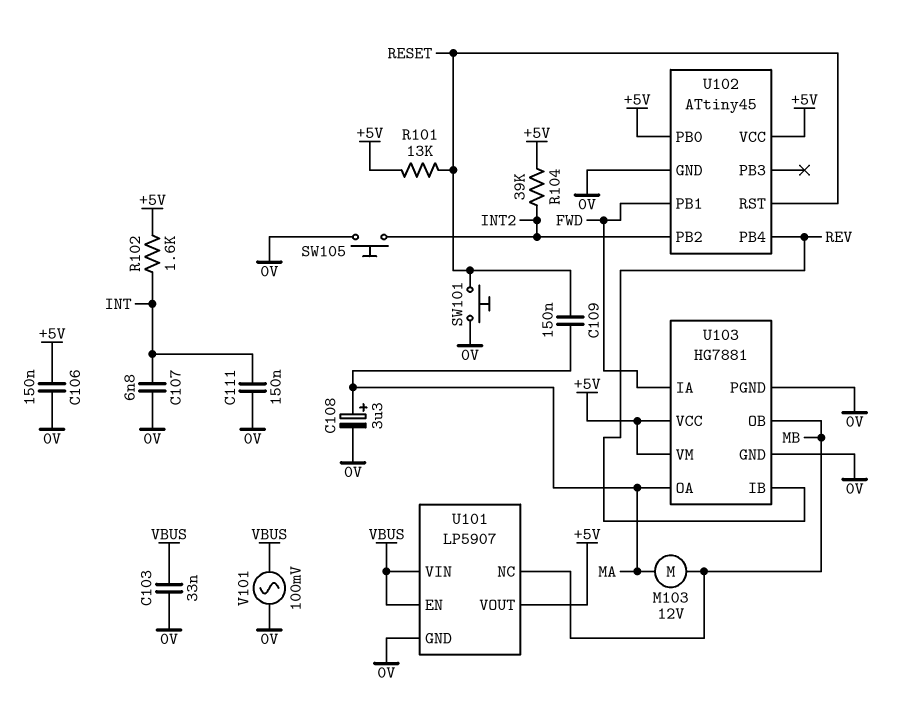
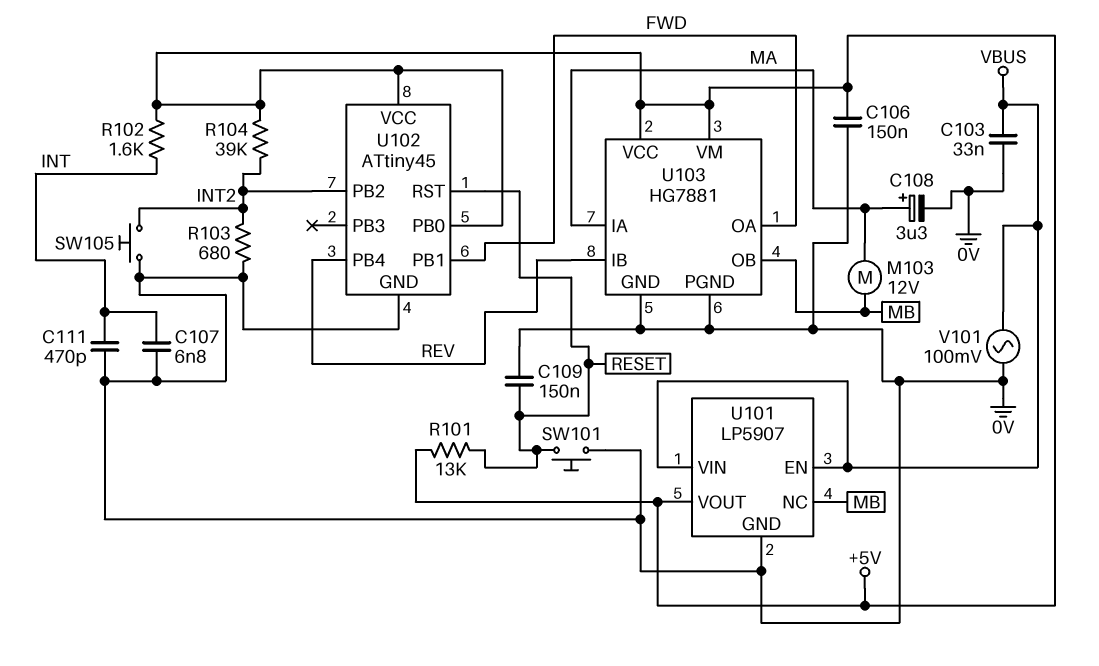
C109: 150nF (MA, RESET) -> 150nF (0V, RESET)
C111: 150nF (0V, INT) -> 470pF (0V, INT)
R103: none -> 680 (0V, INT2)
U103 pin IA: FWD -> MA
U103 pin OA: MA -> FWD

